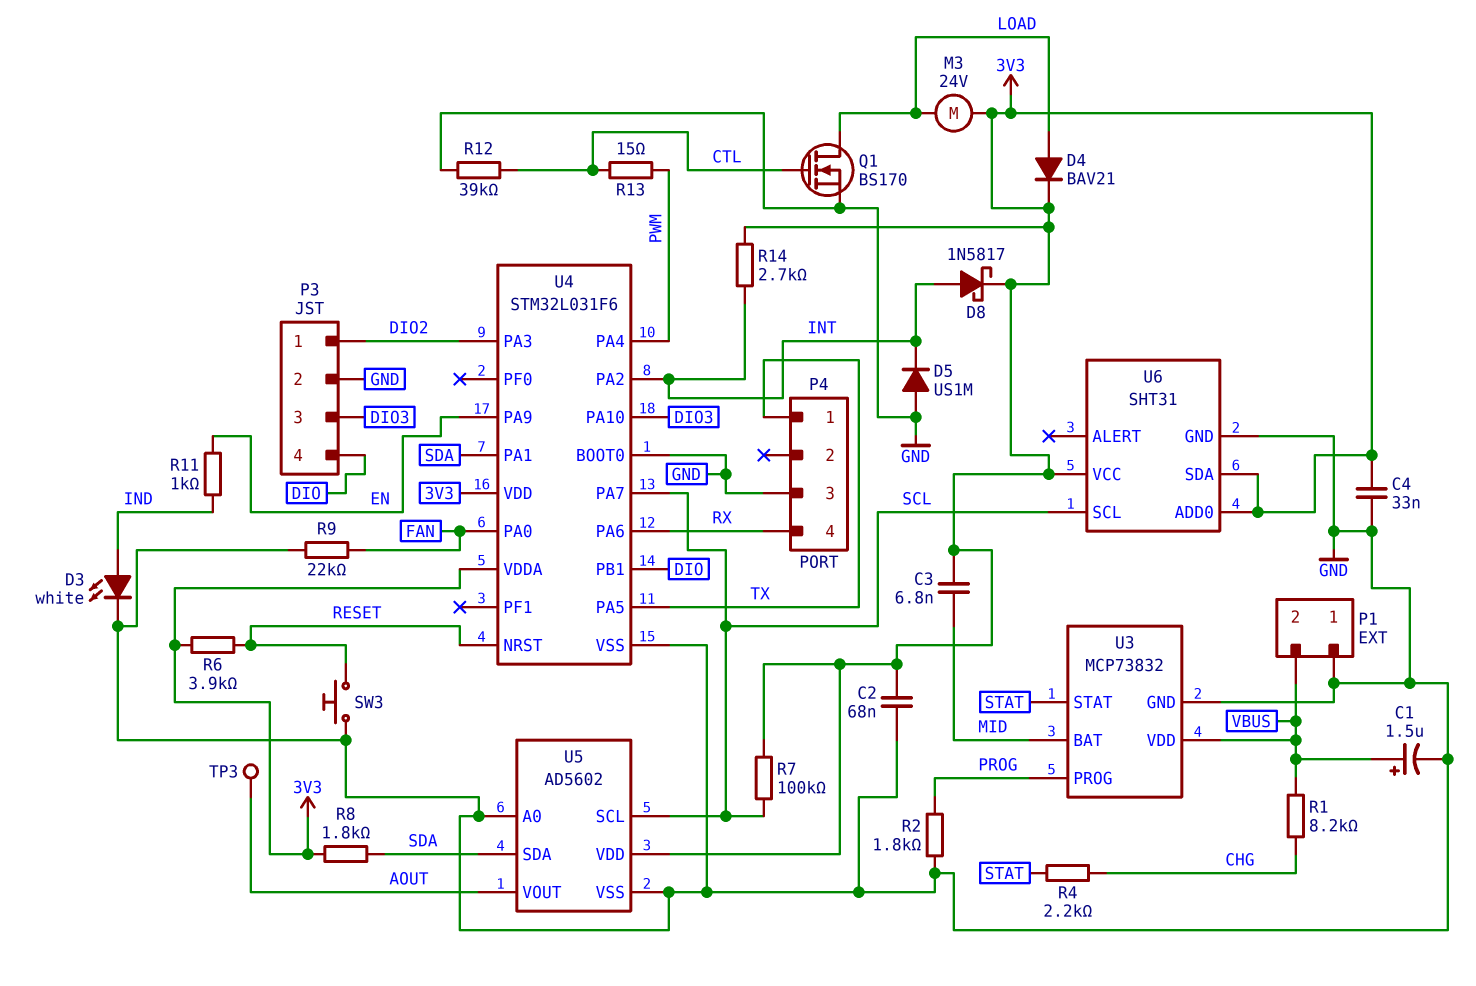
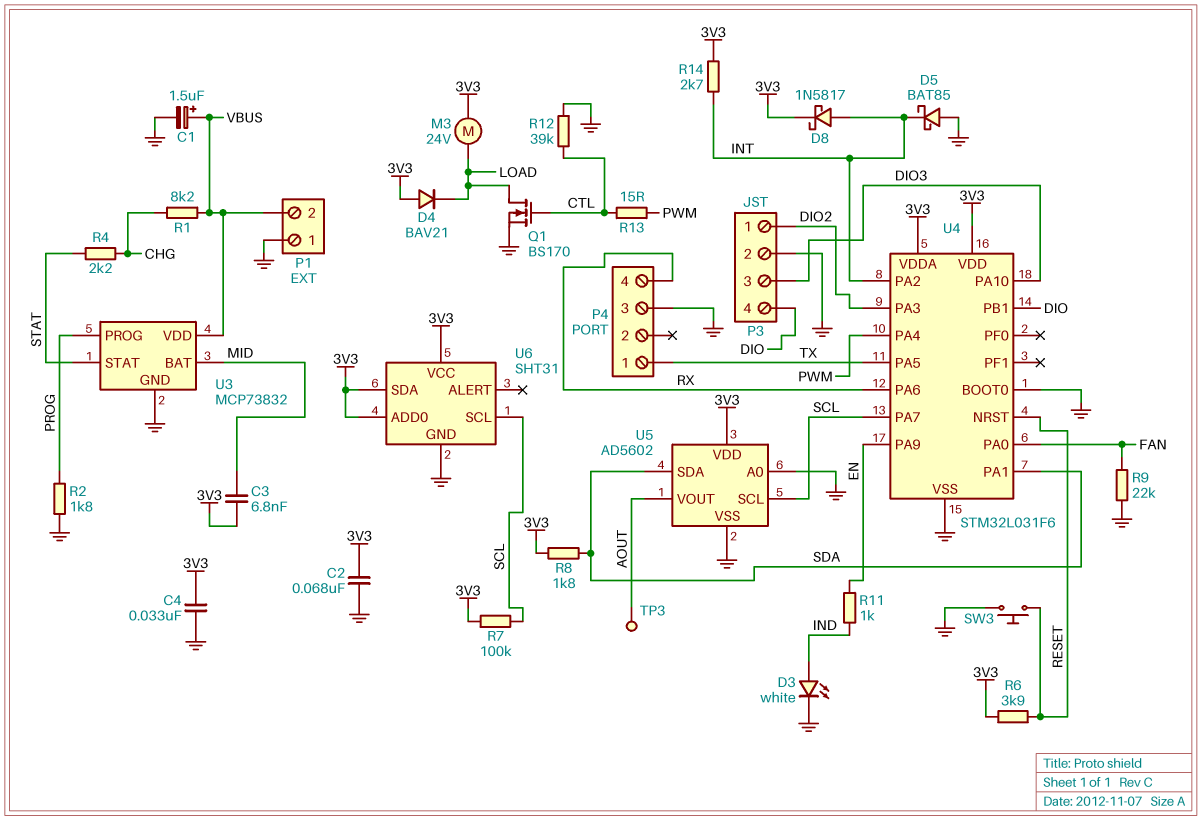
D4: diode BAV21 (A LOAD, K 3V3) -> diode BAV21 (A 3V3, K LOAD)
D5: diode US1M (A GND, K INT) -> schottky BAT85 (A GND, K INT)

